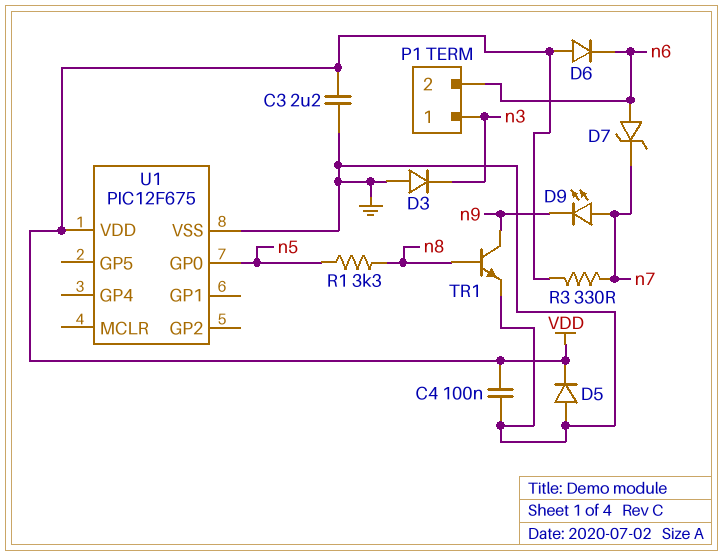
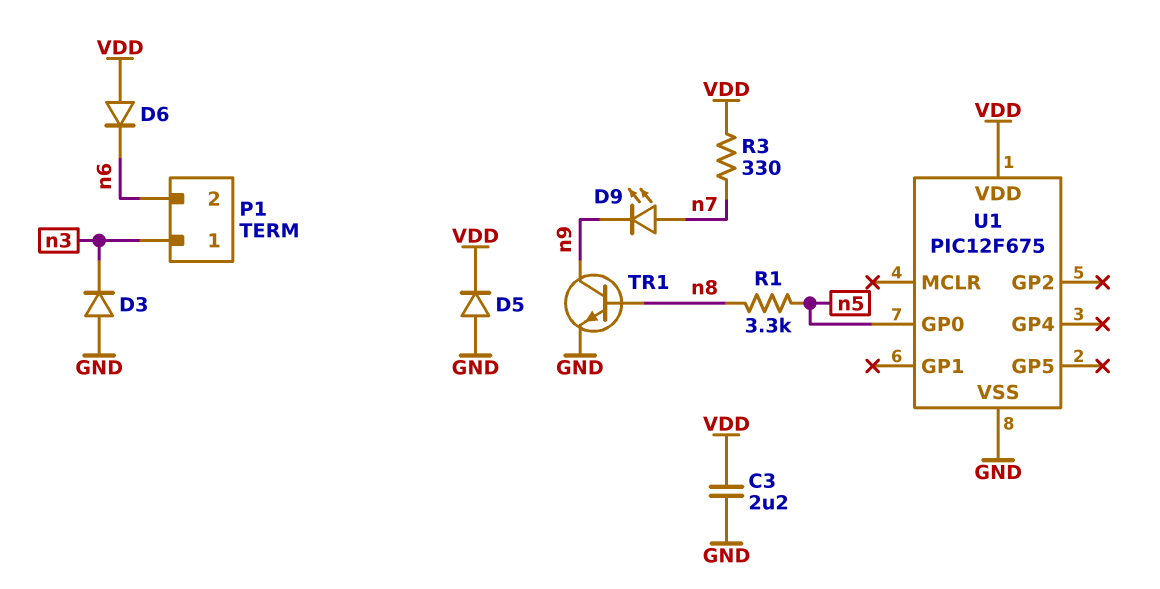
C4: 100nF (GND, VDD) -> none
D7: zener (A n6, K n7) -> none

